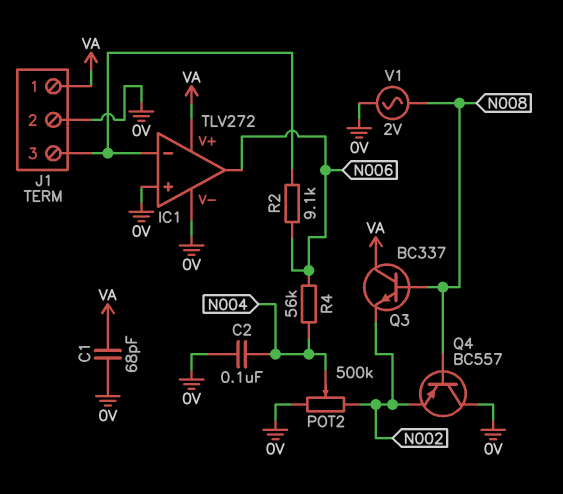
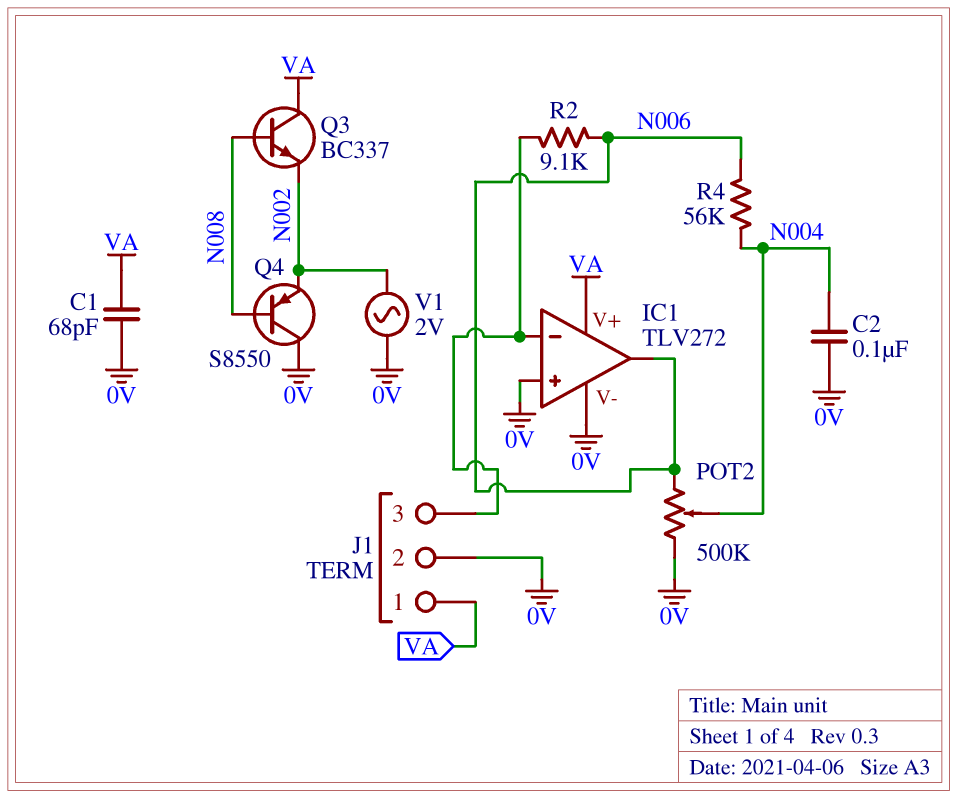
POT2: 500k (0V, N002, wiper N004) -> 500k (0V, N006, wiper N004)
Q4: PNP BC557 (B N008, C 0V, E N002) -> PNP S8550 (B N008, C 0V, E N002)
V1: AC 2V (0V, N008) -> AC 2V (0V, N002)

